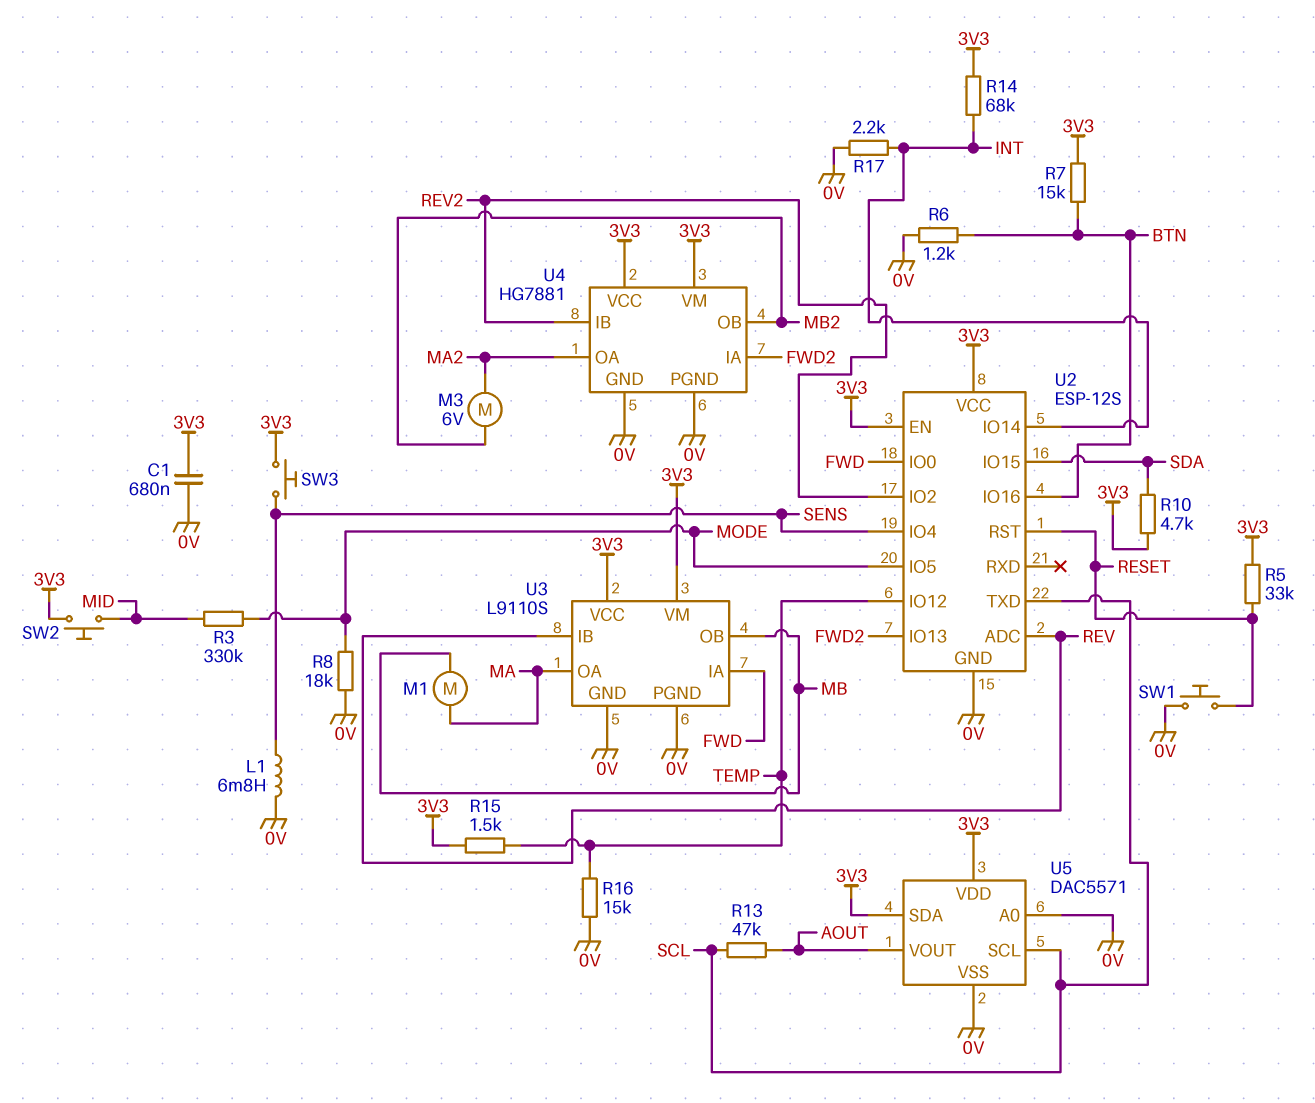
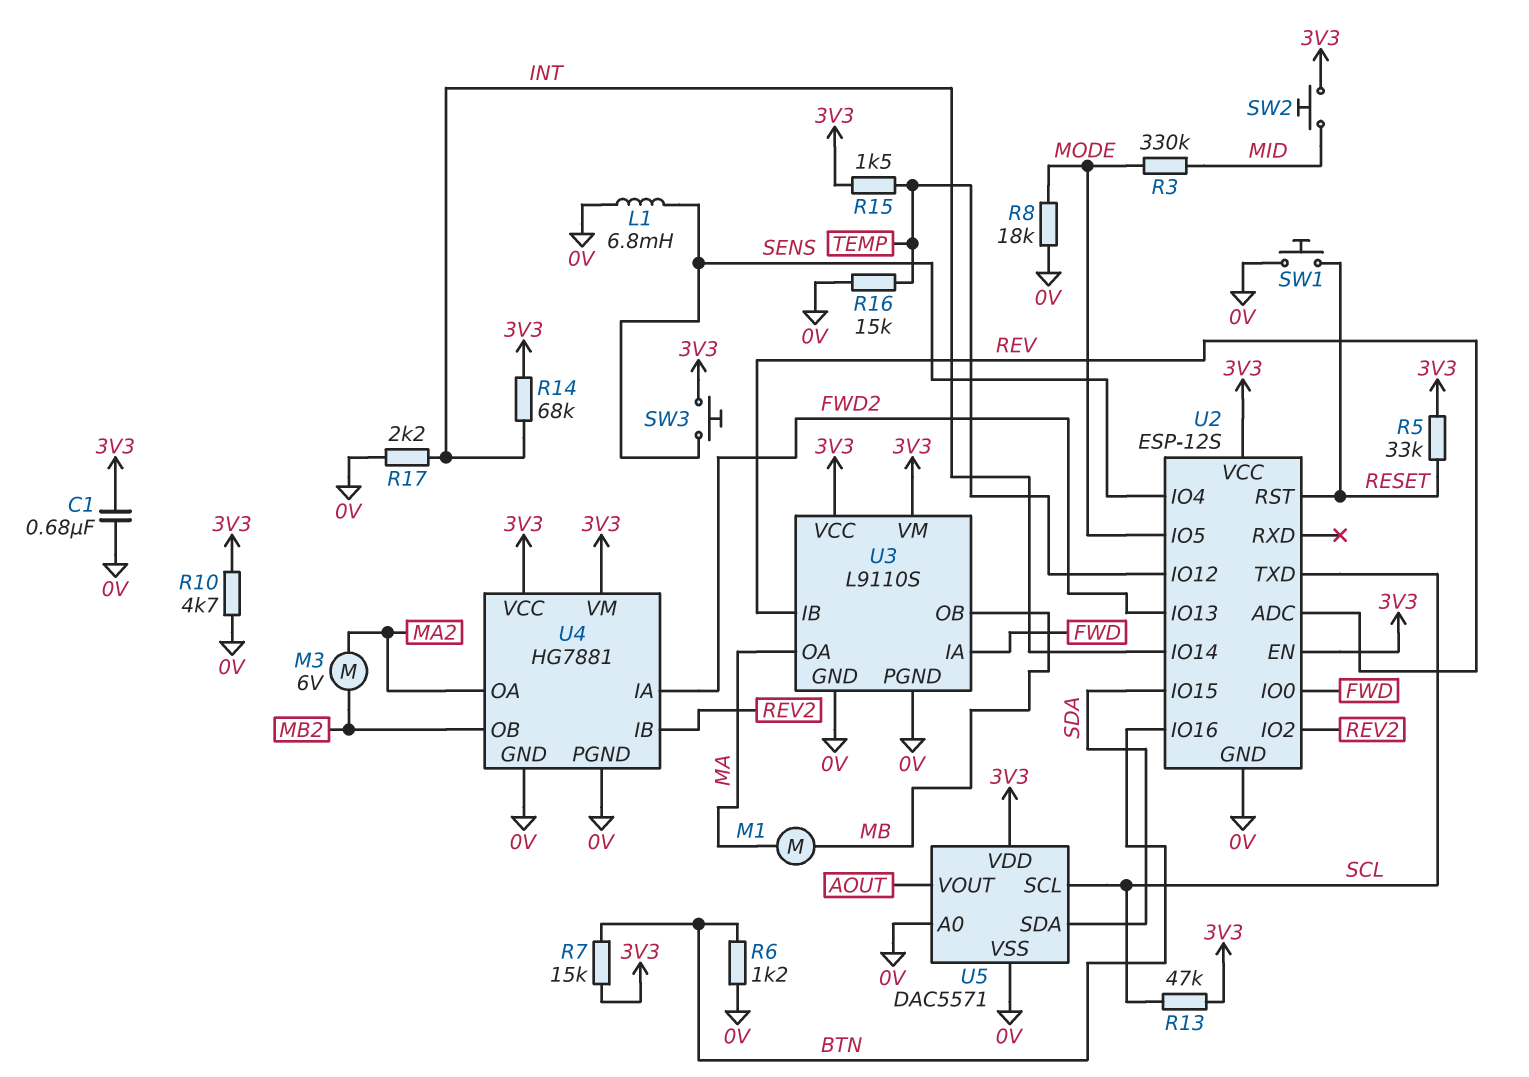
R10: 4.7k (3V3, SDA) -> 4.7k (0V, 3V3)
R13: 47k (AOUT, SCL) -> 47k (3V3, SCL)
U5 pin SDA: 3V3 -> SDA

